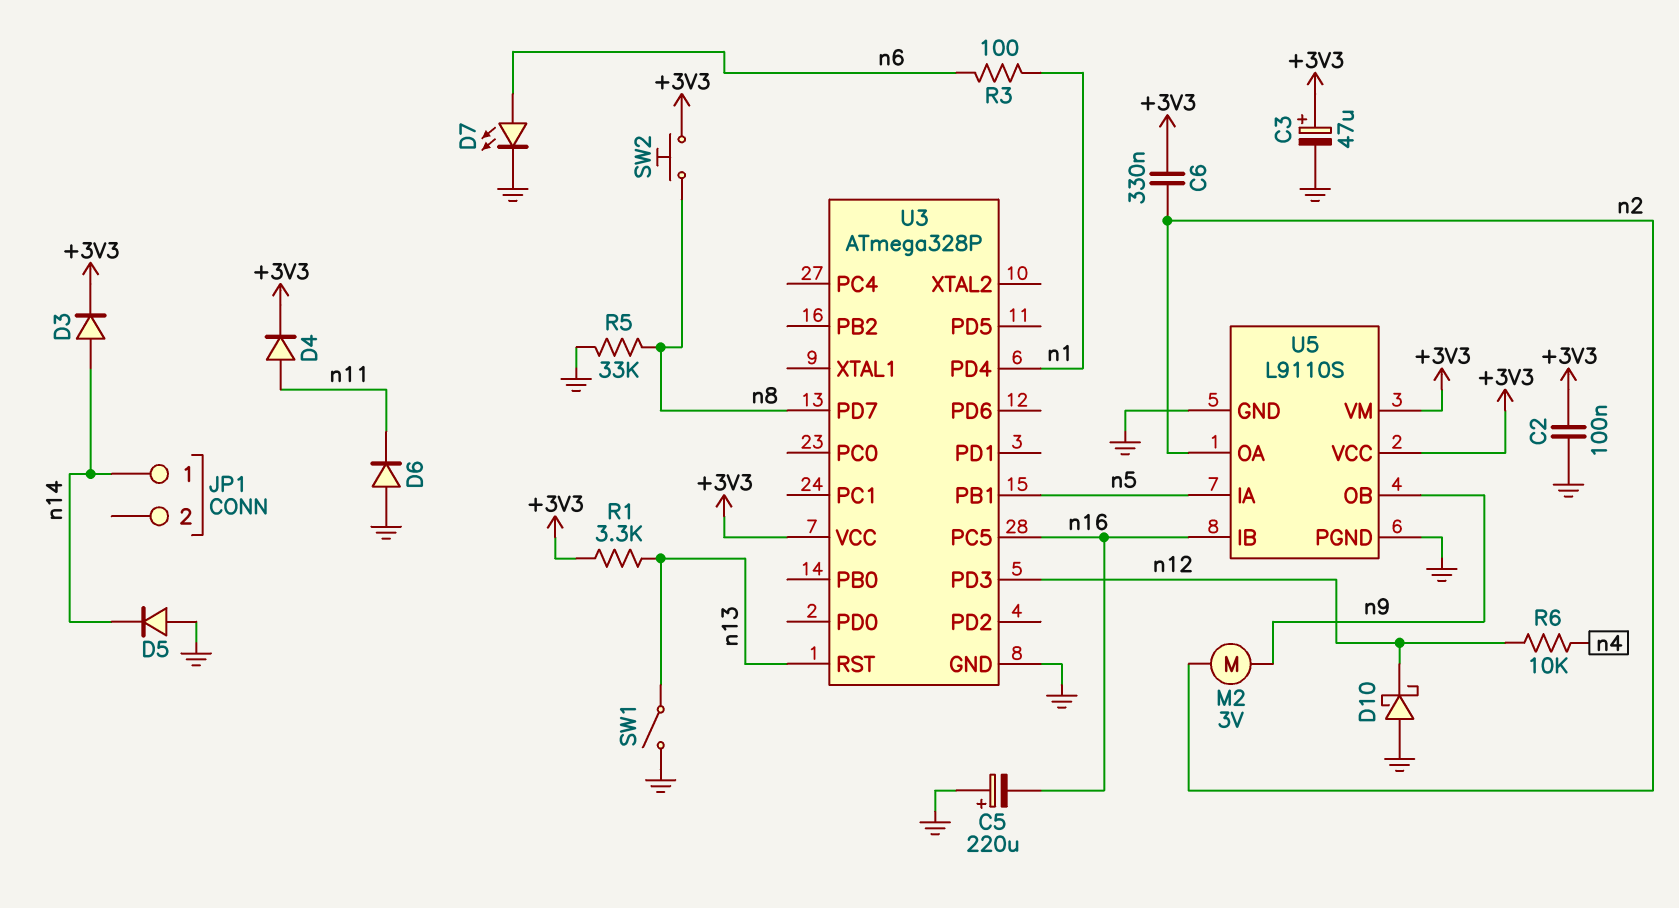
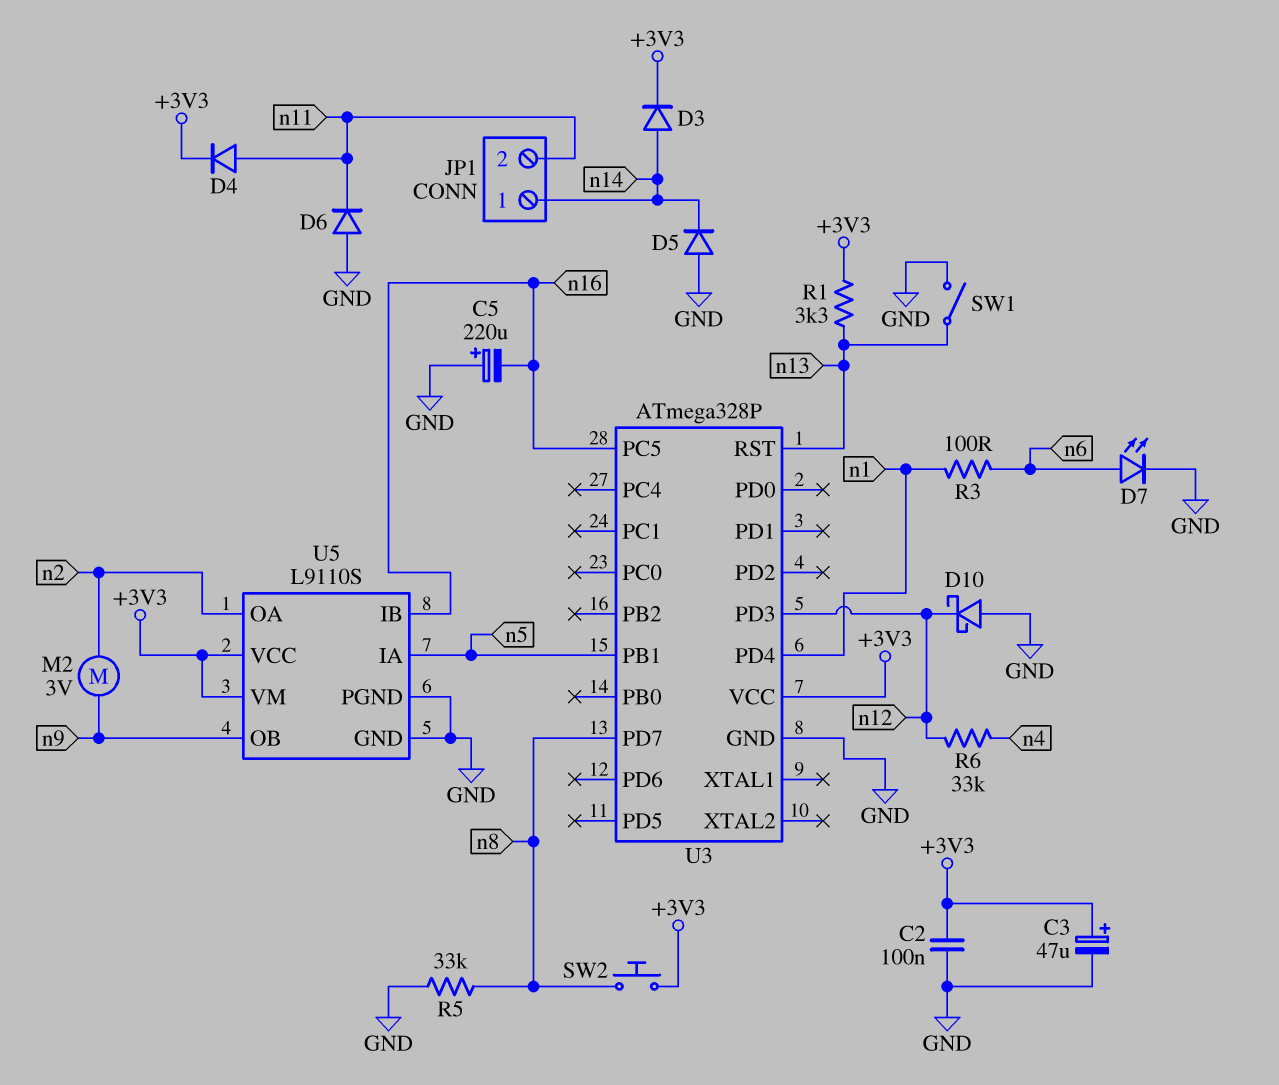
C6: 330nF (+3V3, n2) -> none
JP1 pin 2: none -> n11
R6: 10k (n4, n12) -> 33k (n4, n12)

